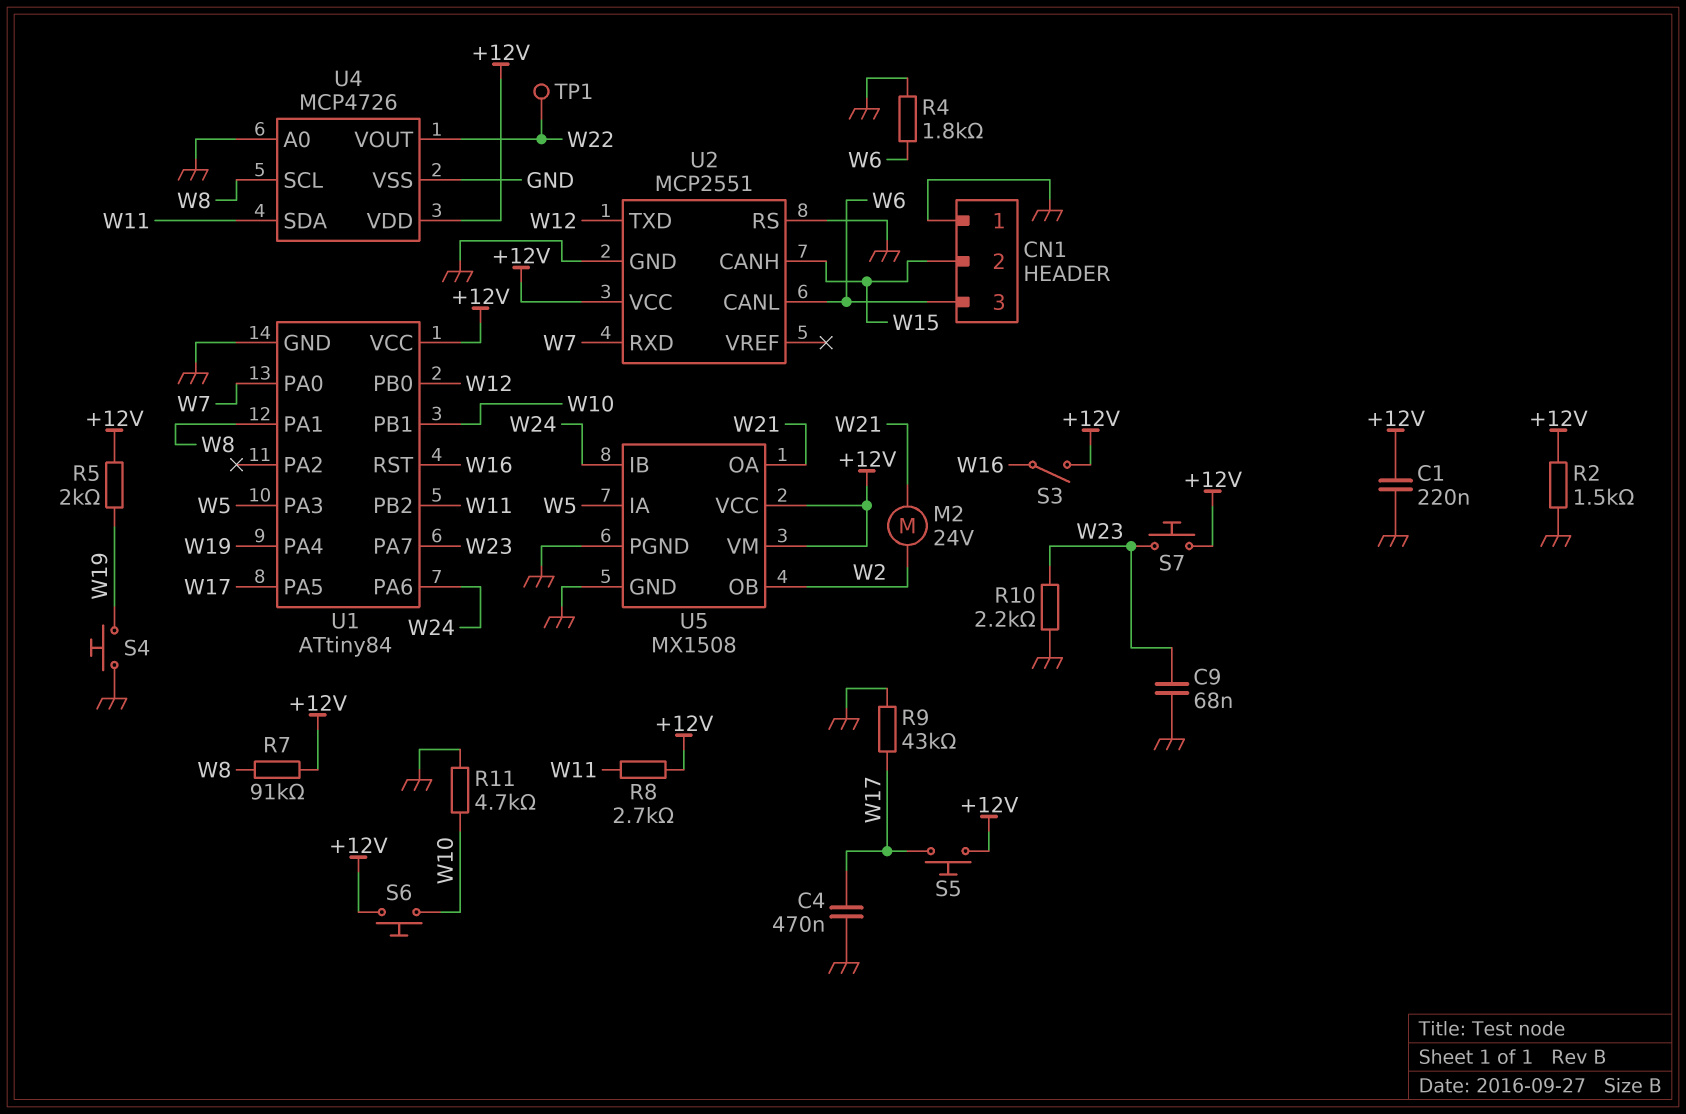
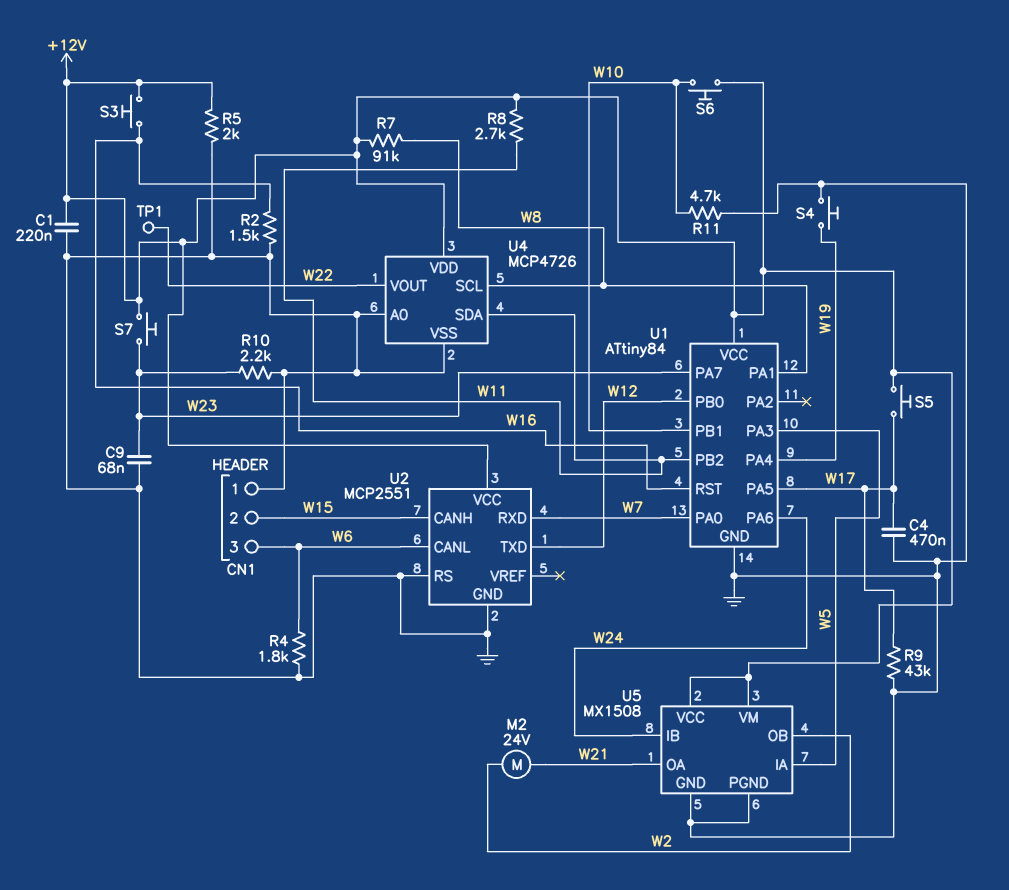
R2: 1.5k (+12V, GND) -> 1.5k (GND, W16)
R5: 2k (+12V, W19) -> 2k (+12V, GND)
S3: switch (+12V, W16) -> button (+12V, W16)

